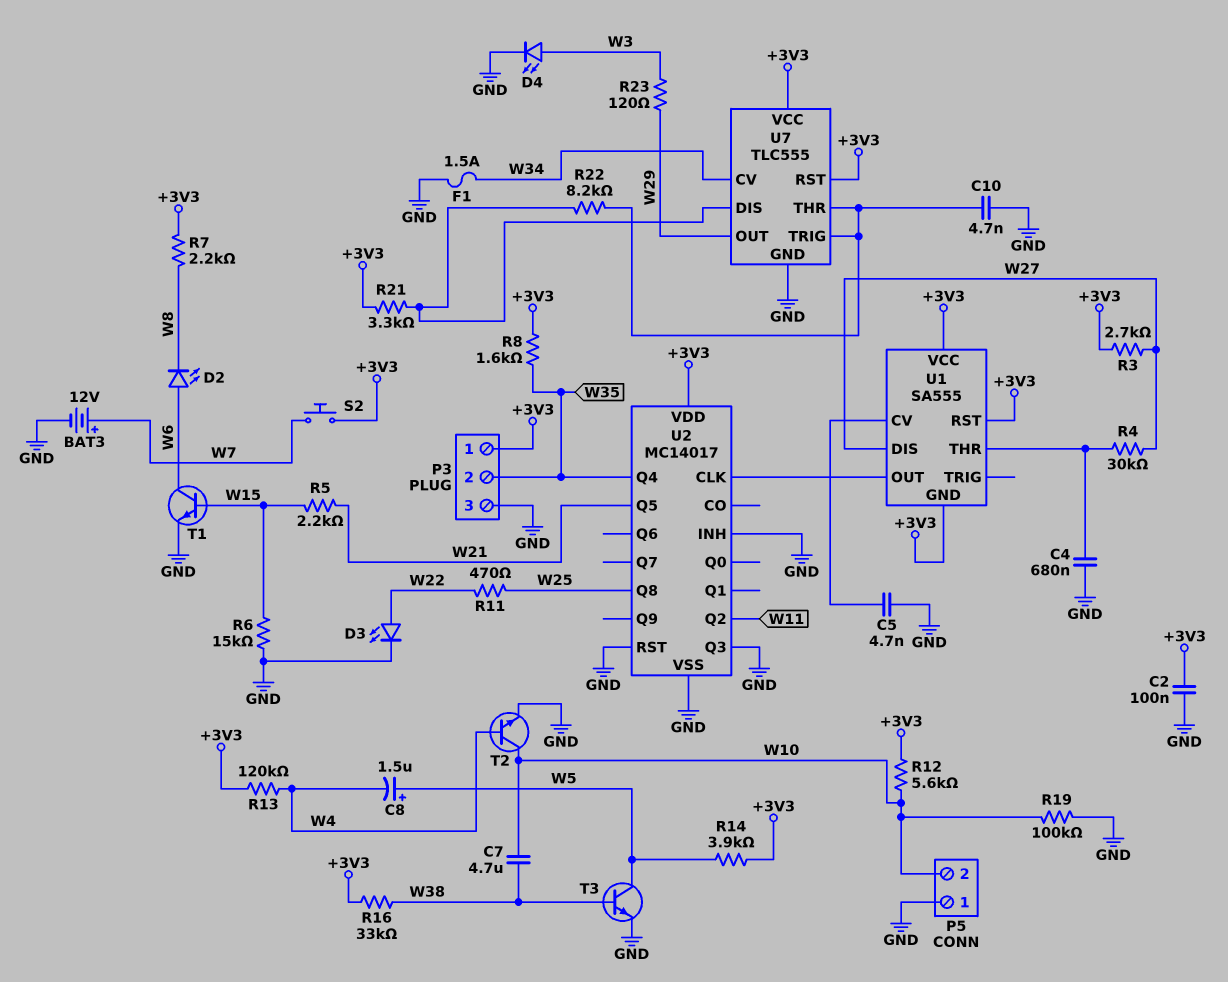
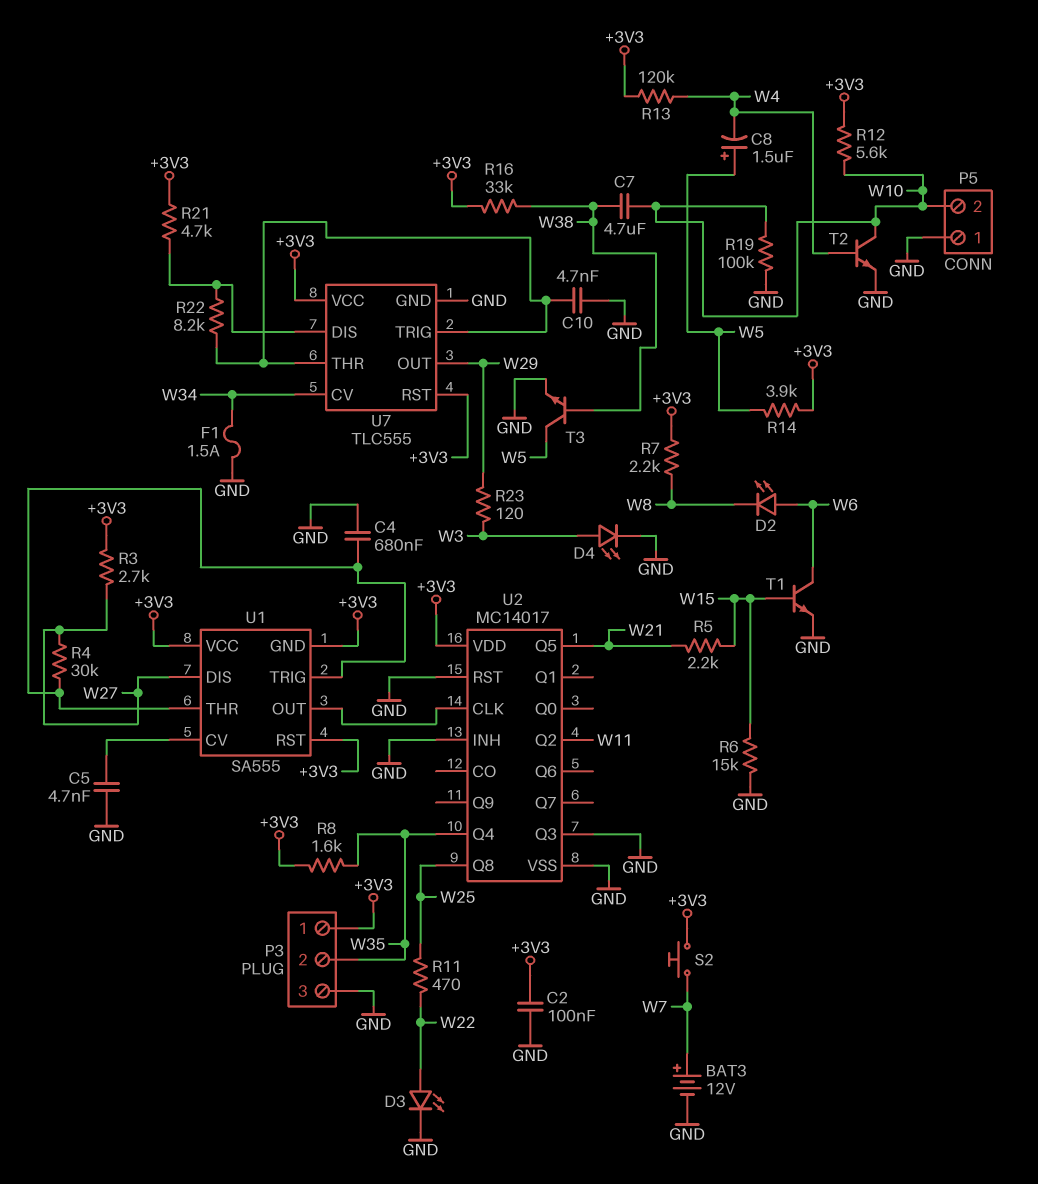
R21: 3.3k (+3V3, U7/DIS) -> 4.7k (+3V3, U7/DIS)
U1 pin TRIG: none -> U1/THR

